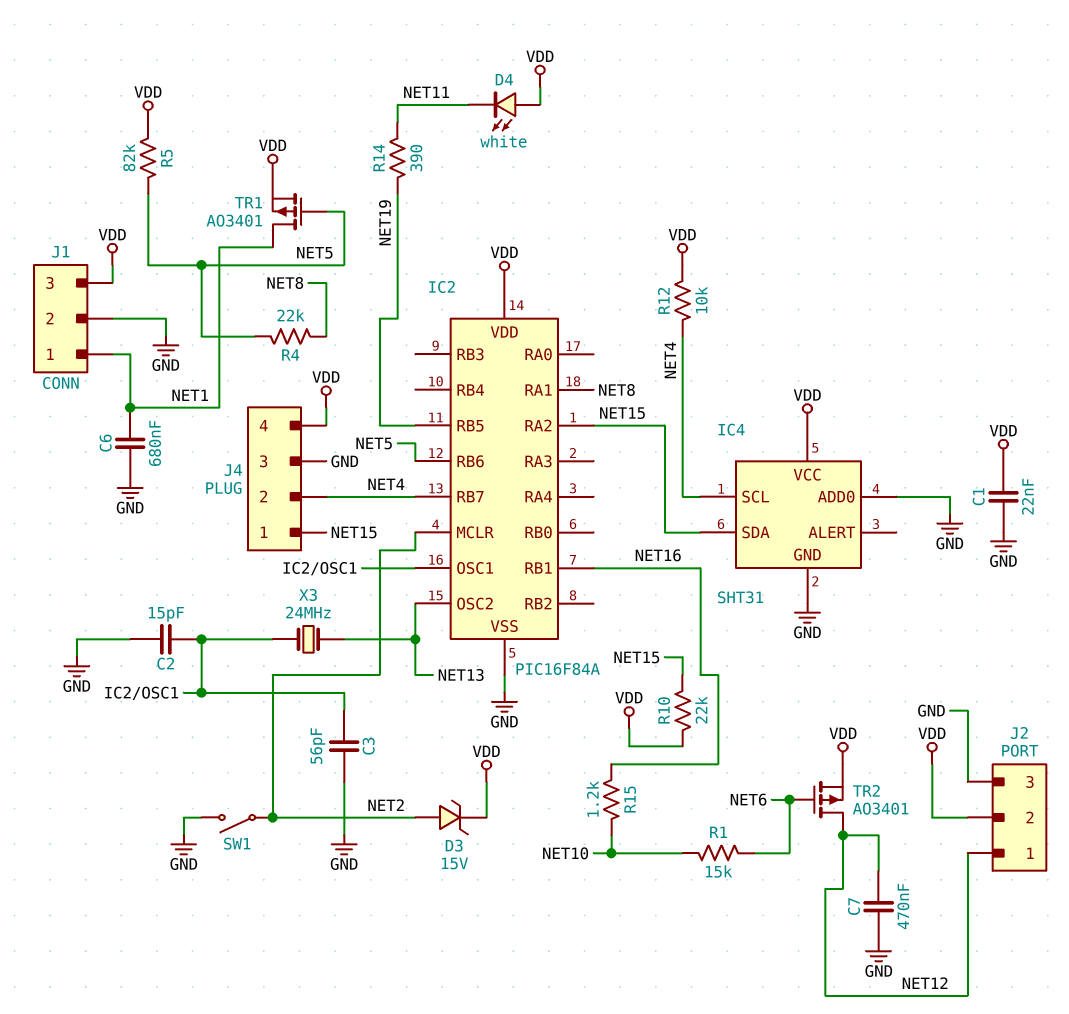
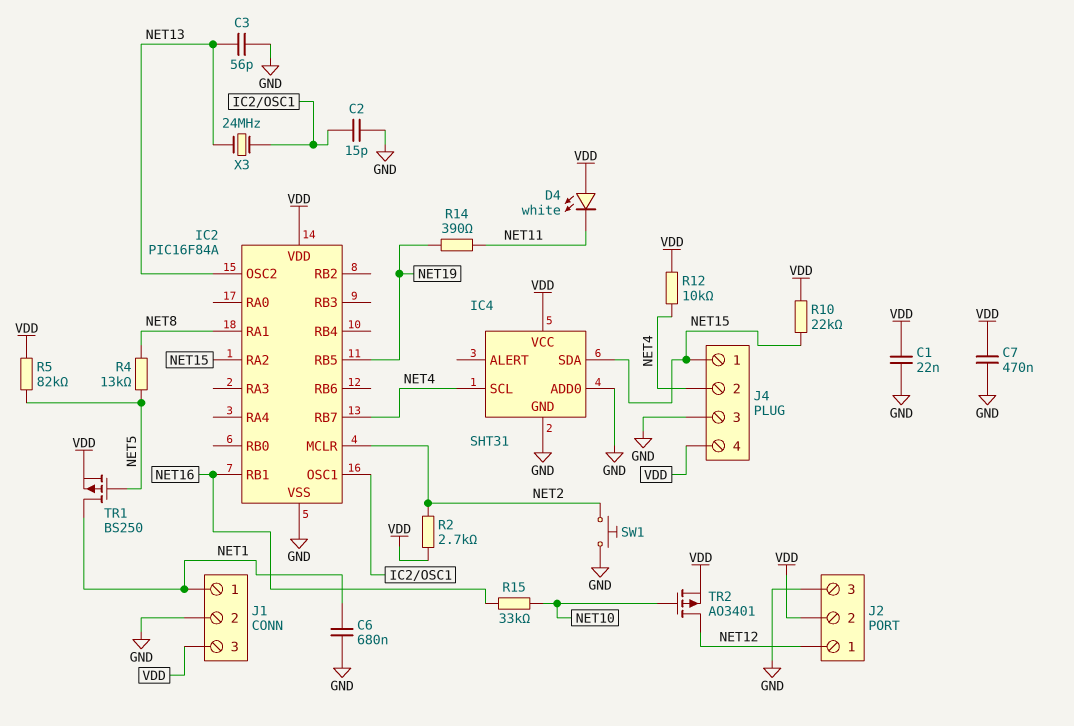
C3: 56pF (GND, IC2/OSC1) -> 56pF (GND, NET13)
C7: 470nF (GND, NET12) -> 470nF (GND, VDD)
D3: zener 15V (A NET2, K VDD) -> none
IC2 pin RB6: NET5 -> none
R1: 15k (NET6, NET10) -> none
R2: none -> 2.7k (NET2, VDD)
R4: 22k (NET5, NET8) -> 13k (NET5, NET8)
R15: 1.2k (NET10, NET16) -> 33k (NET10, NET16)
SW1: switch (GND, NET2) -> button (GND, NET2)
TR1: PMOS AO3401 (G NET5, D NET1, S VDD) -> PMOS BS250 (G NET5, D NET1, S VDD)
TR2: PMOS AO3401 (G NET6, D NET12, S VDD) -> PMOS AO3401 (G NET10, D NET12, S VDD)

